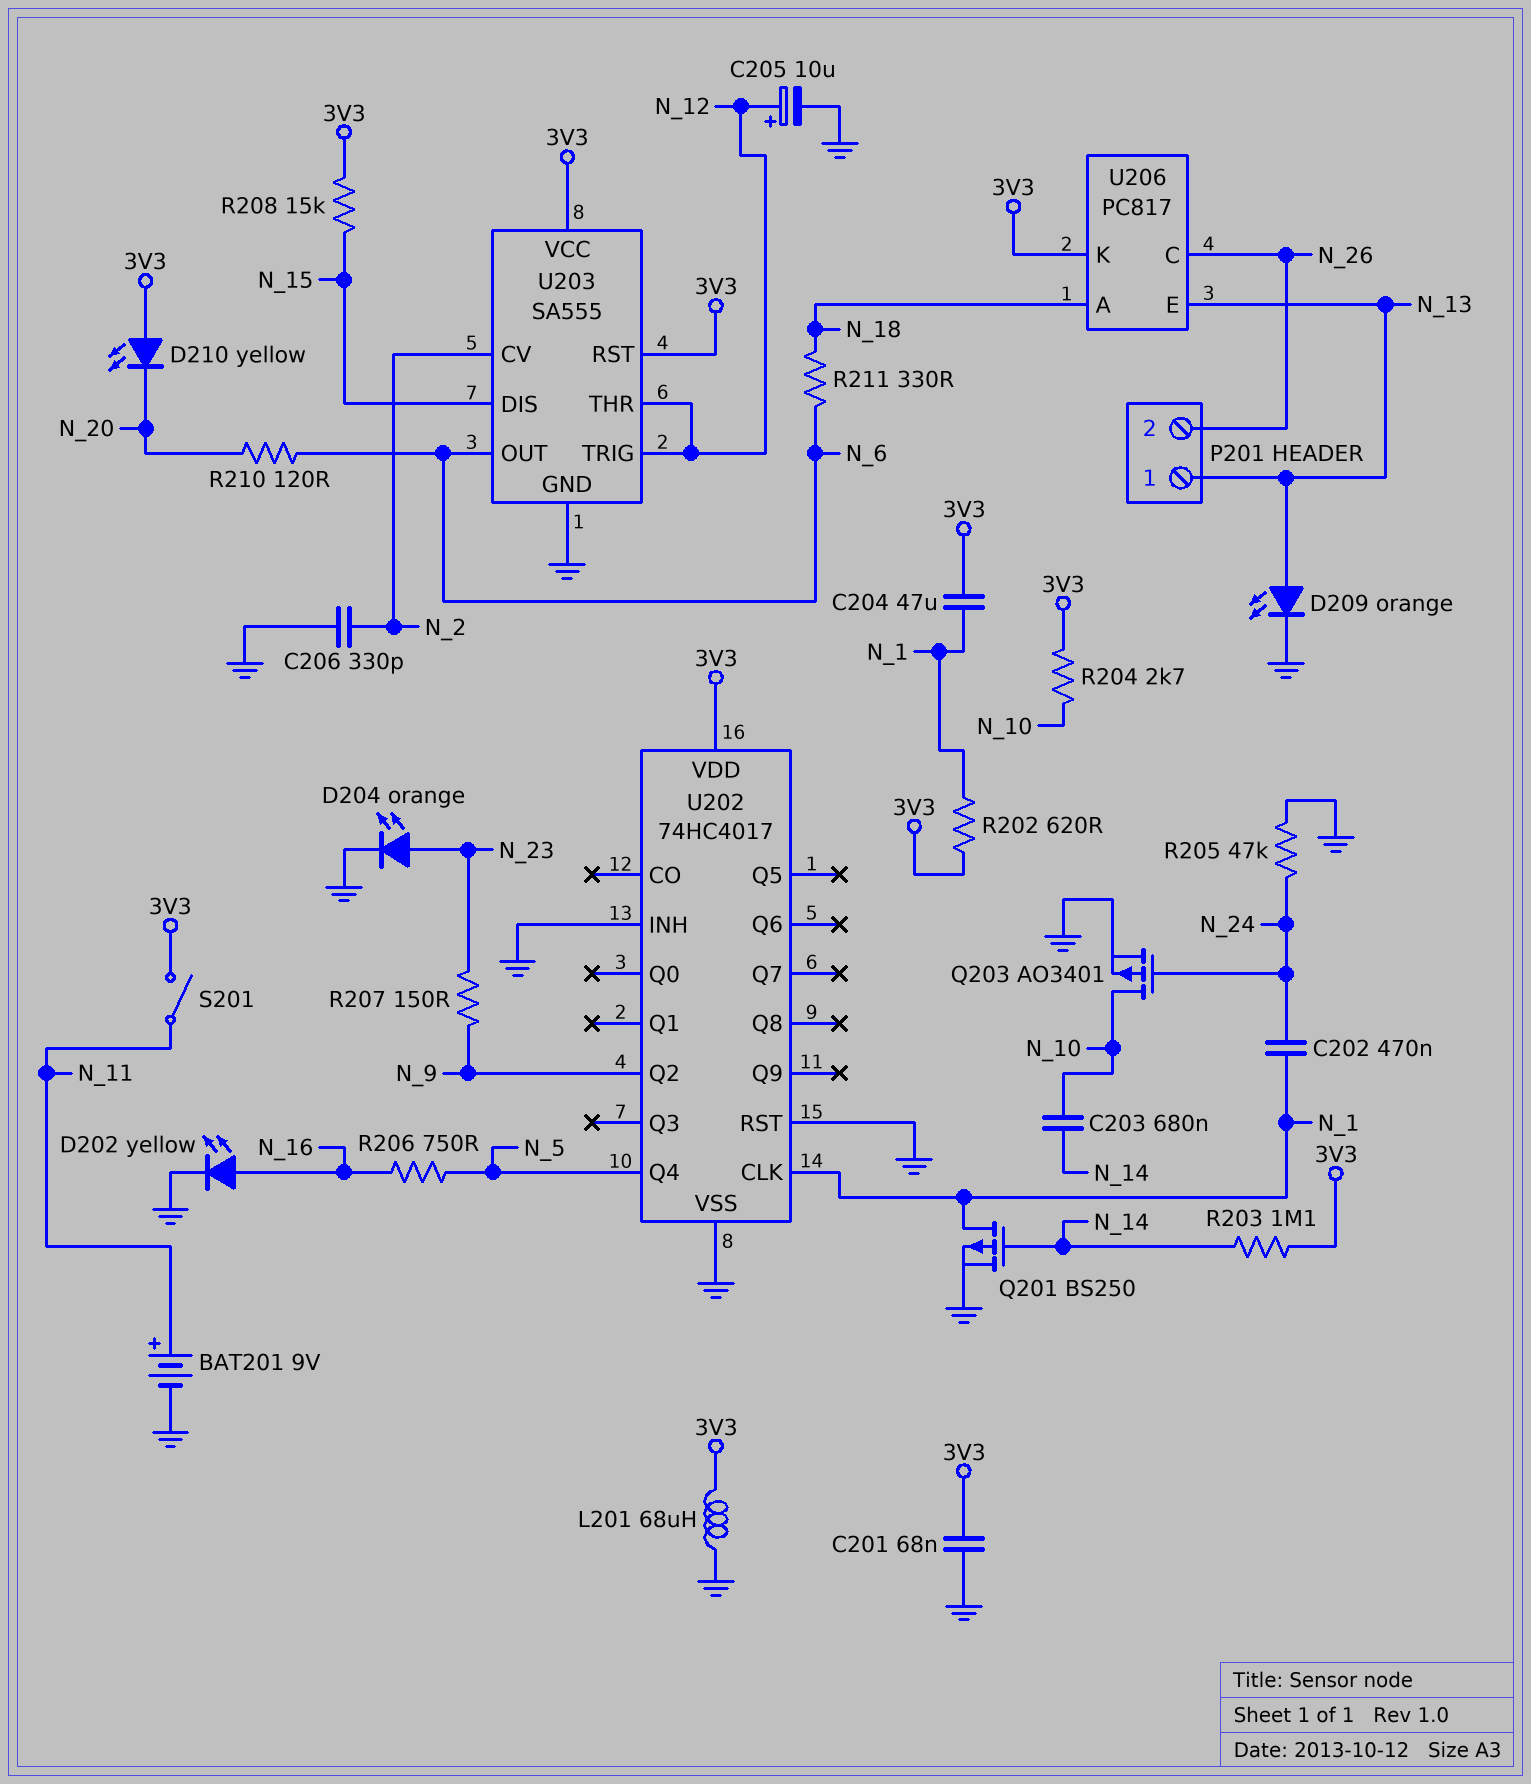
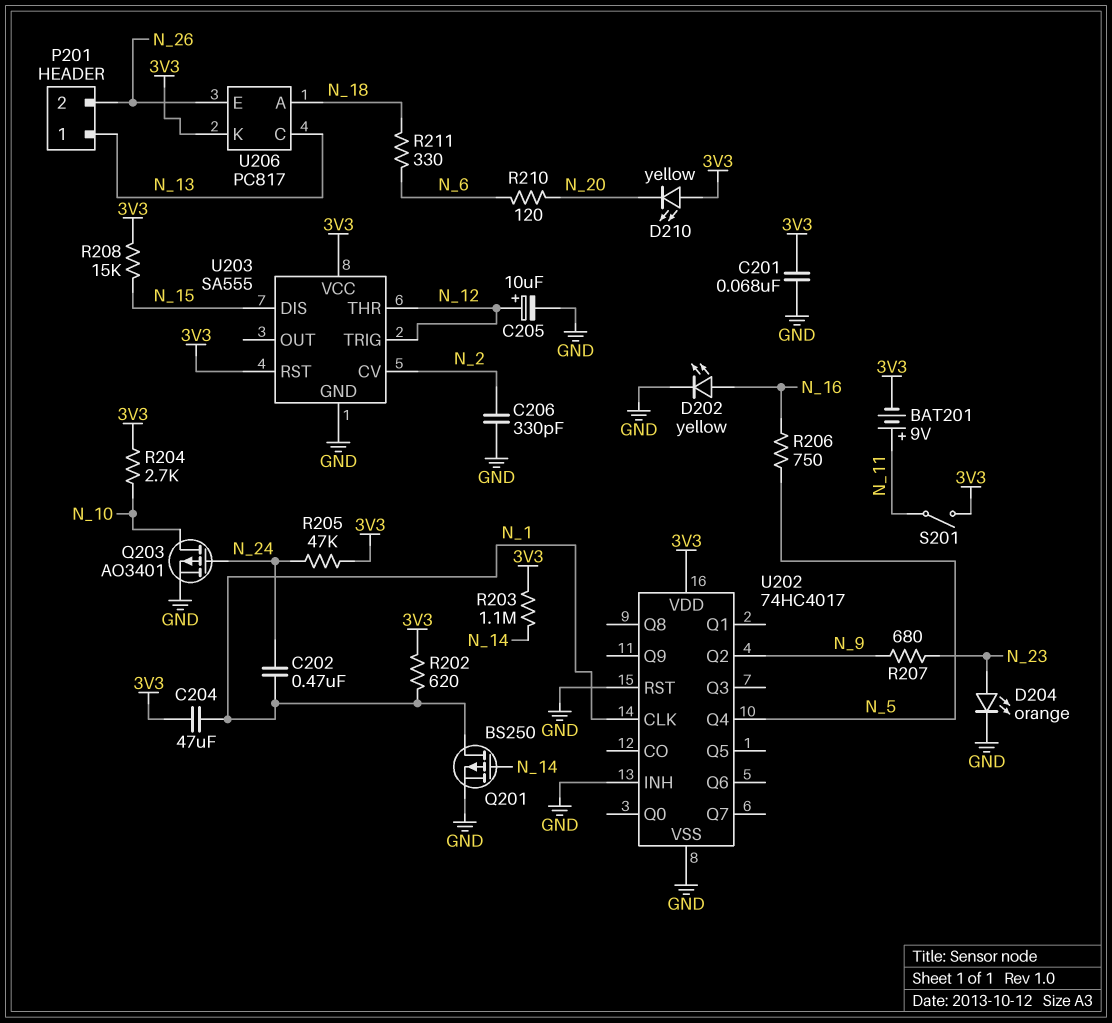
BAT201: 9V (plus N_11, minus GND) -> 9V (plus N_11, minus 3V3)
C203: 680nF (N_10, N_14) -> none
D209: LED orange (A N_13, K GND) -> none
L201: 68uH (3V3, GND) -> none
R205: 47k (GND, N_24) -> 47k (3V3, N_24)
R207: 150 (N_9, N_23) -> 680 (N_9, N_23)
U203 pin OUT: N_6 -> none
U206 pin C: N_26 -> N_13
U206 pin E: N_13 -> N_26

